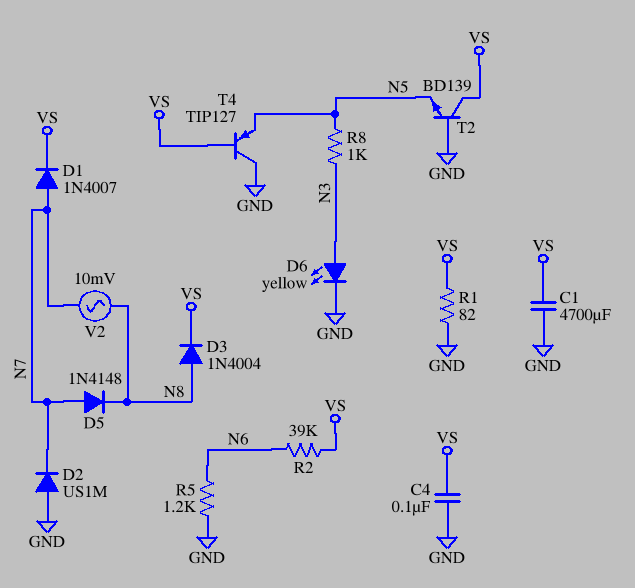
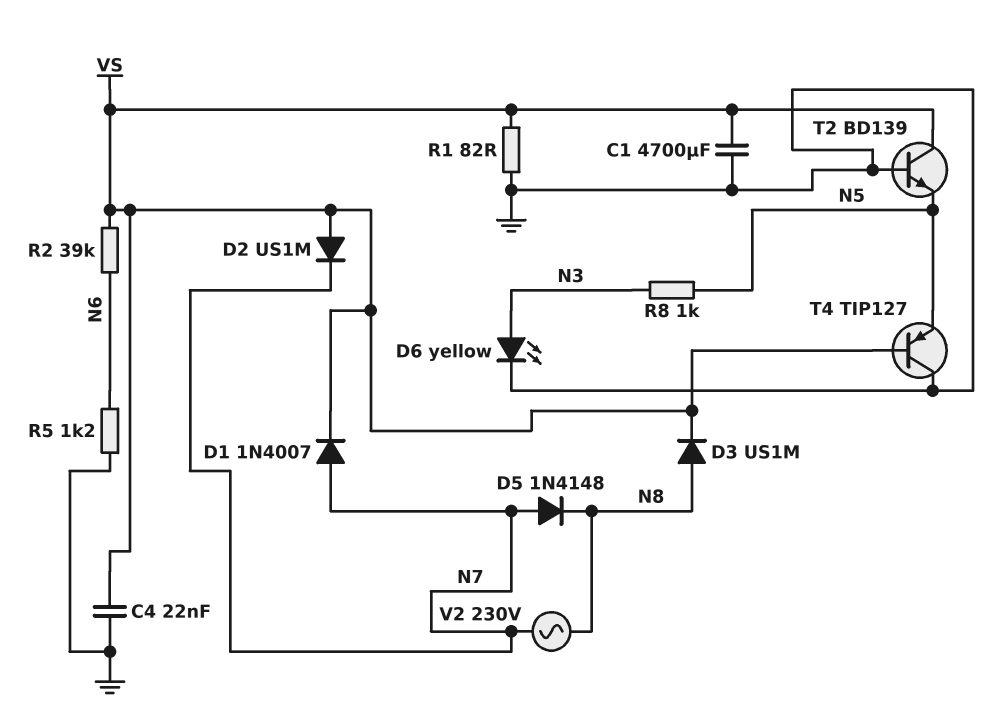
C4: 100nF (GND, VS) -> 22nF (GND, VS)
D2: diode US1M (A GND, K N7) -> diode US1M (A VS, K N7)
D3: diode 1N4004 (A N8, K VS) -> diode US1M (A N8, K VS)
V2: AC 10mV (N7, N8) -> AC 230V (N7, N8)

